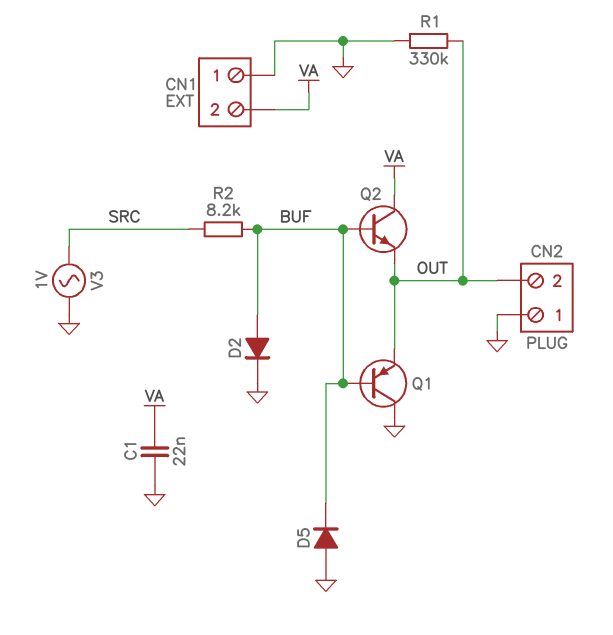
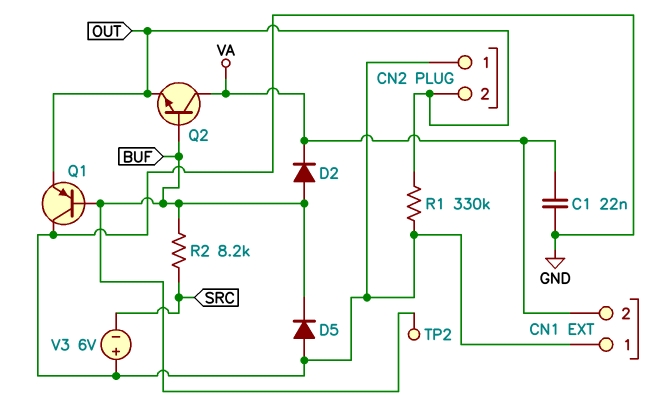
D2: diode (A BUF, K GND) -> diode (A BUF, K VA)
TP2: none -> test point (BUF)
V3: AC 1V (GND, SRC) -> 6V (plus GND, minus SRC)

